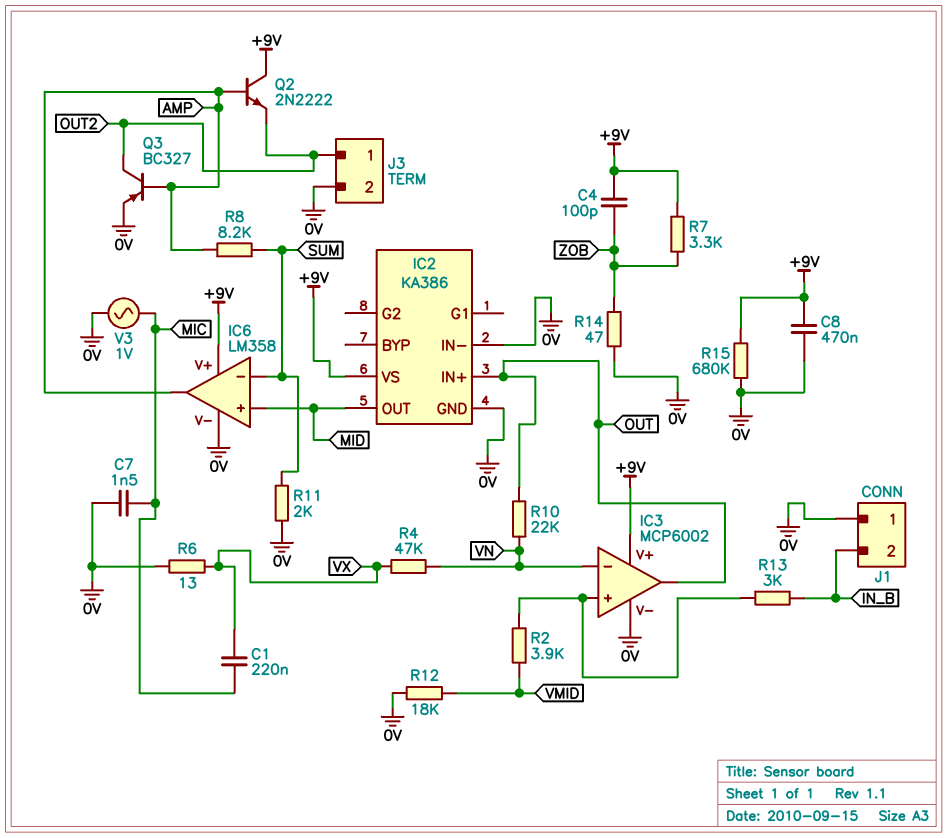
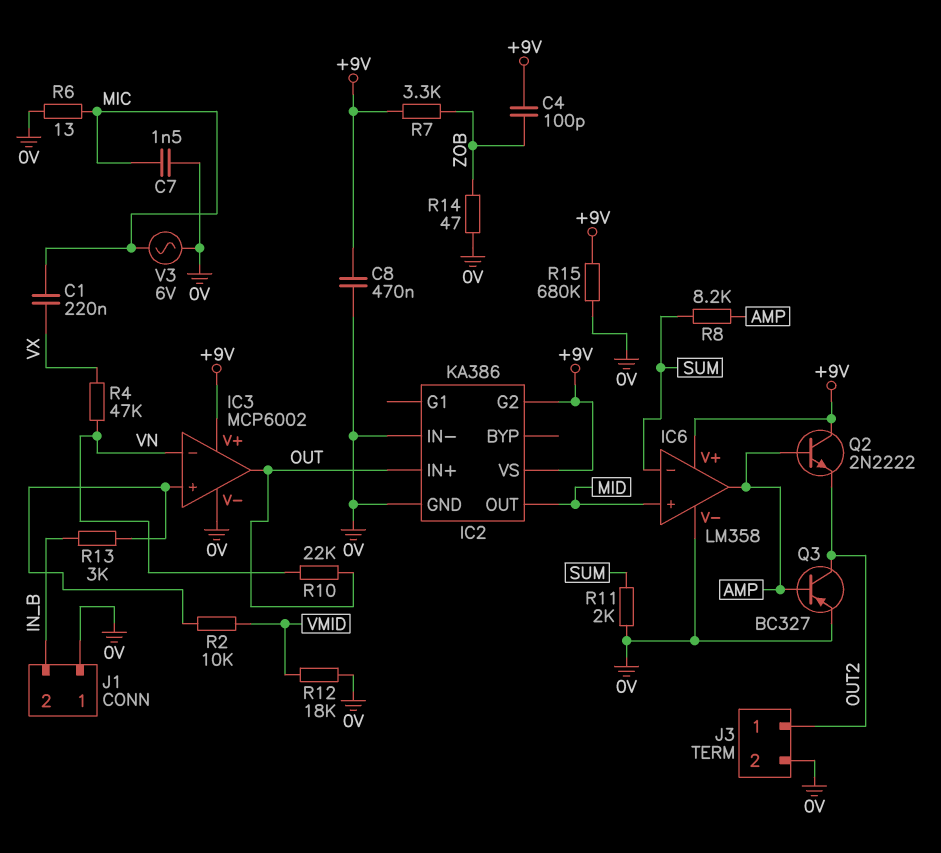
IC2 pin G2: none -> +9V
R2: 3.9k (IC3/in+, VMID) -> 10k (IC3/in+, VMID)
R6: 13 (0V, VX) -> 13 (0V, MIC)
V3: AC 1V (0V, MIC) -> AC 6V (0V, MIC)

